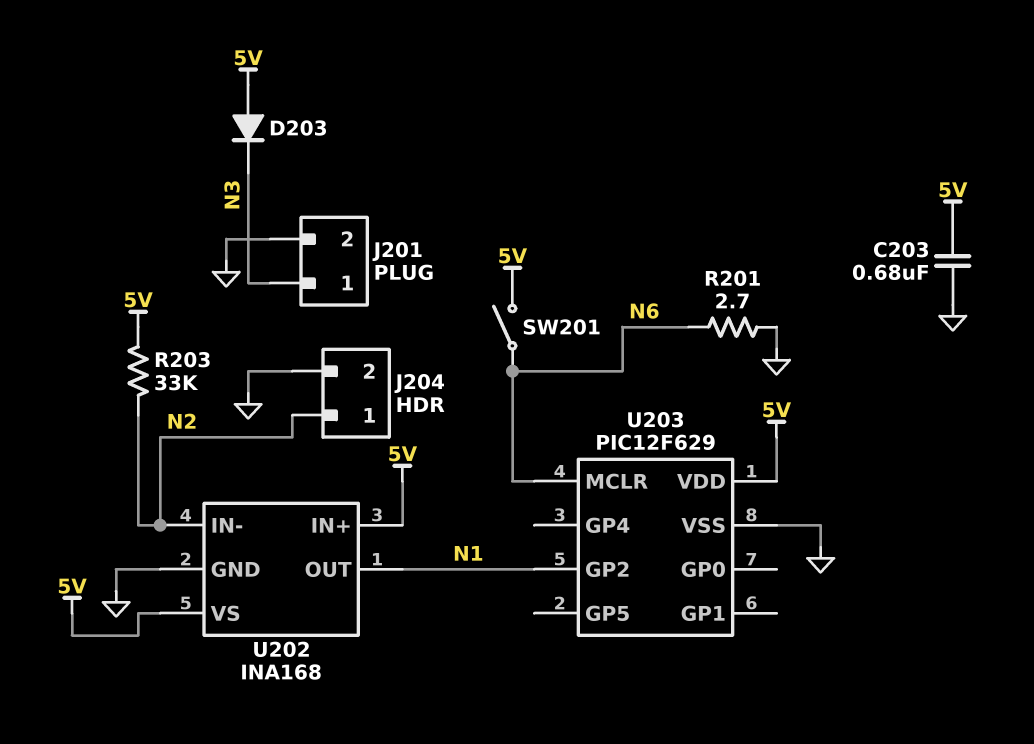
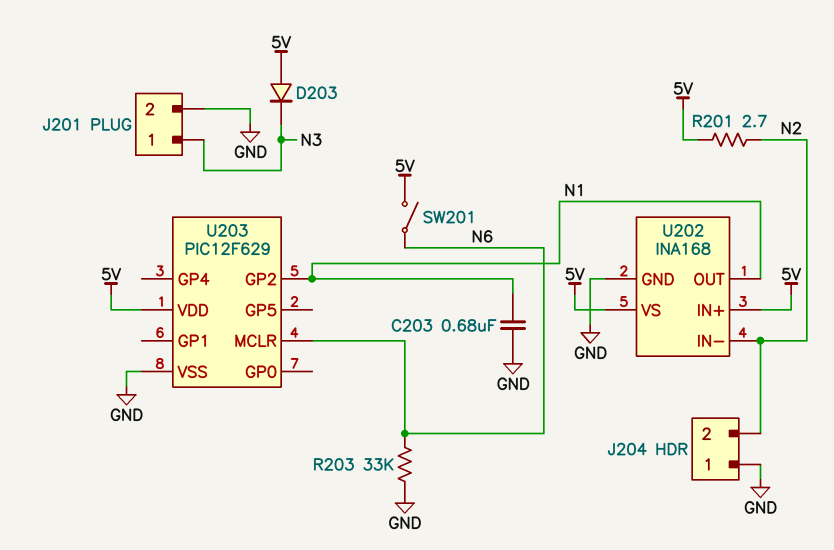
C203: 680nF (5V, GND) -> 680nF (GND, N1)
J204 pin 1: N2 -> GND
J204 pin 2: GND -> N2
R201: 2.7 (GND, N6) -> 2.7 (5V, N2)
R203: 33k (5V, N2) -> 33k (GND, N6)

